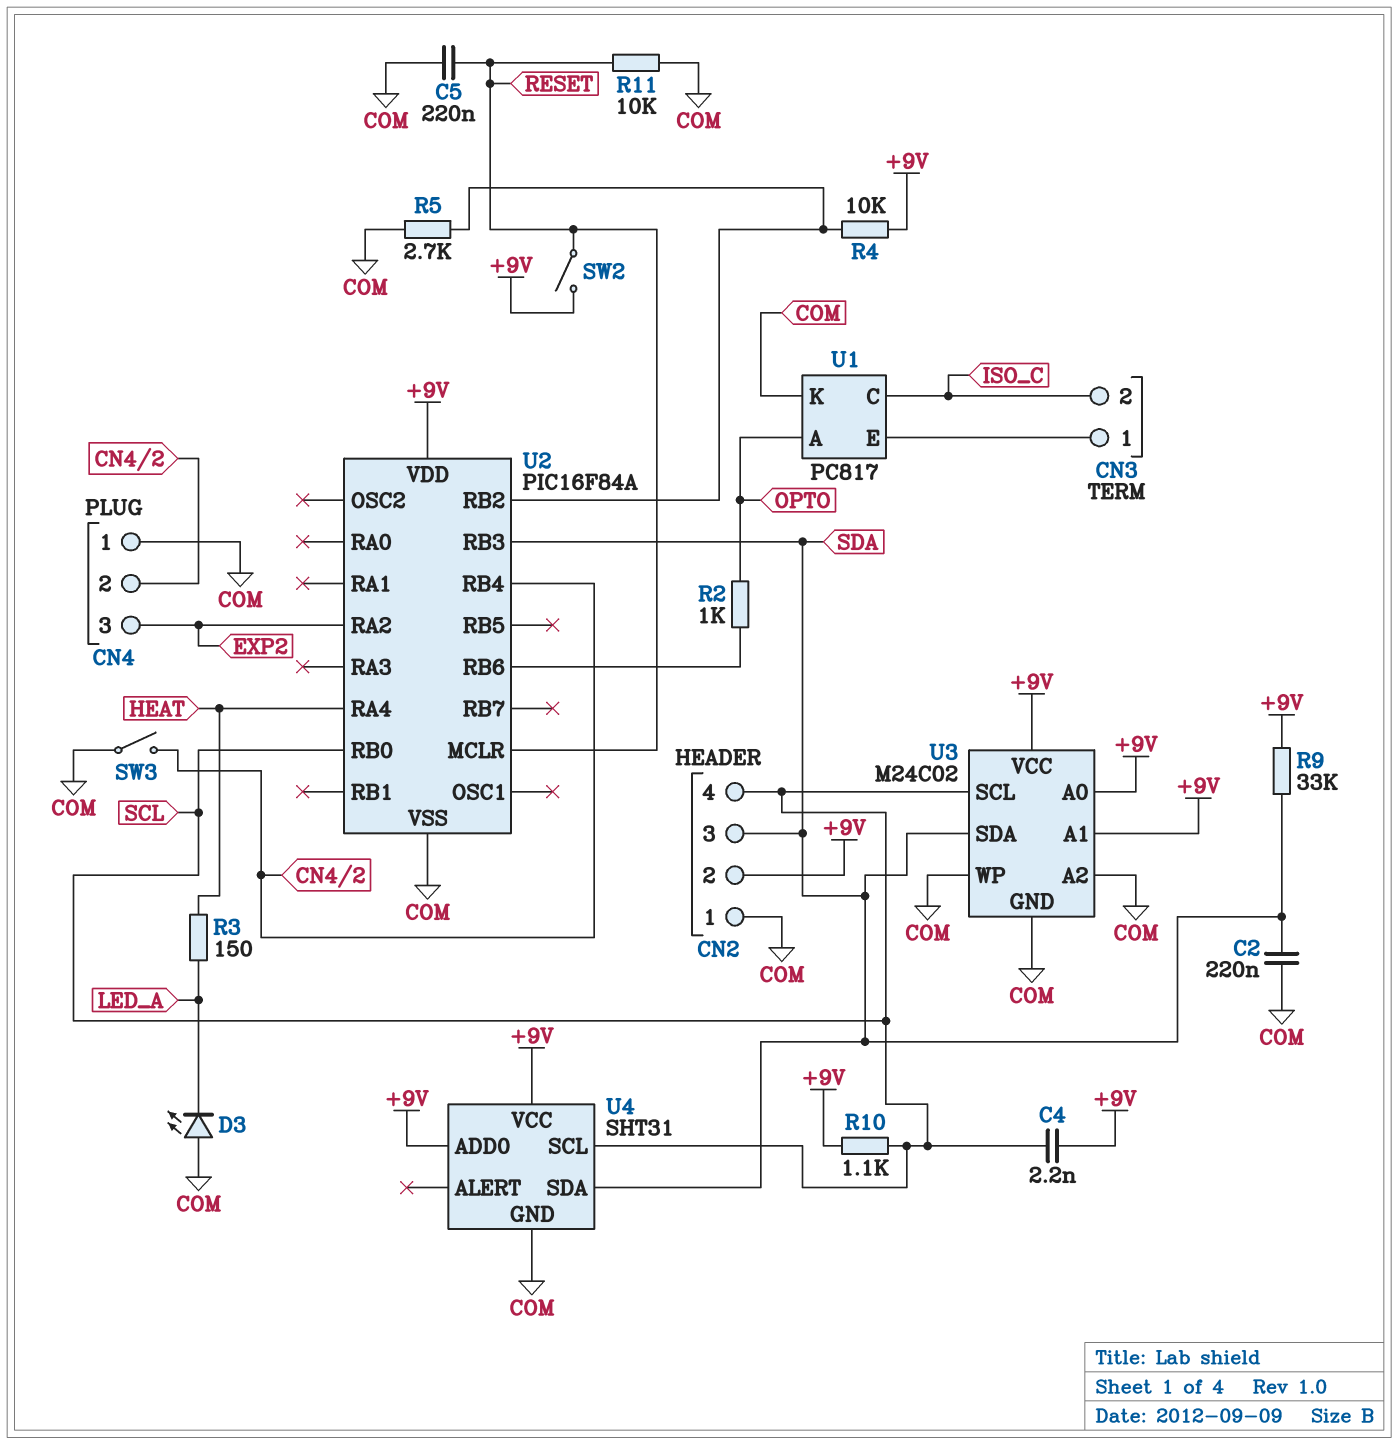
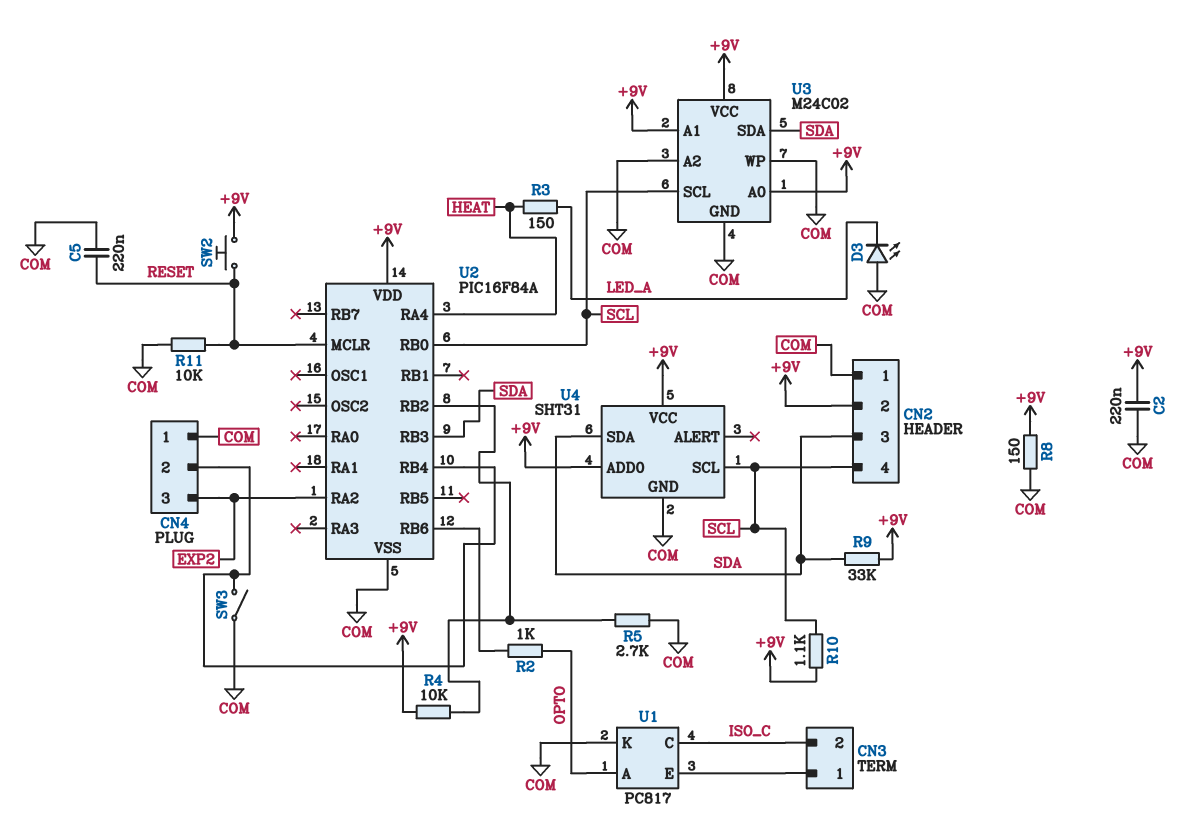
C2: 220nF (COM, SDA) -> 220nF (+9V, COM)
C4: 2.2nF (+9V, SCL) -> none
R8: none -> 150 (+9V, COM)
SW2: switch (+9V, RESET) -> button (+9V, RESET)

